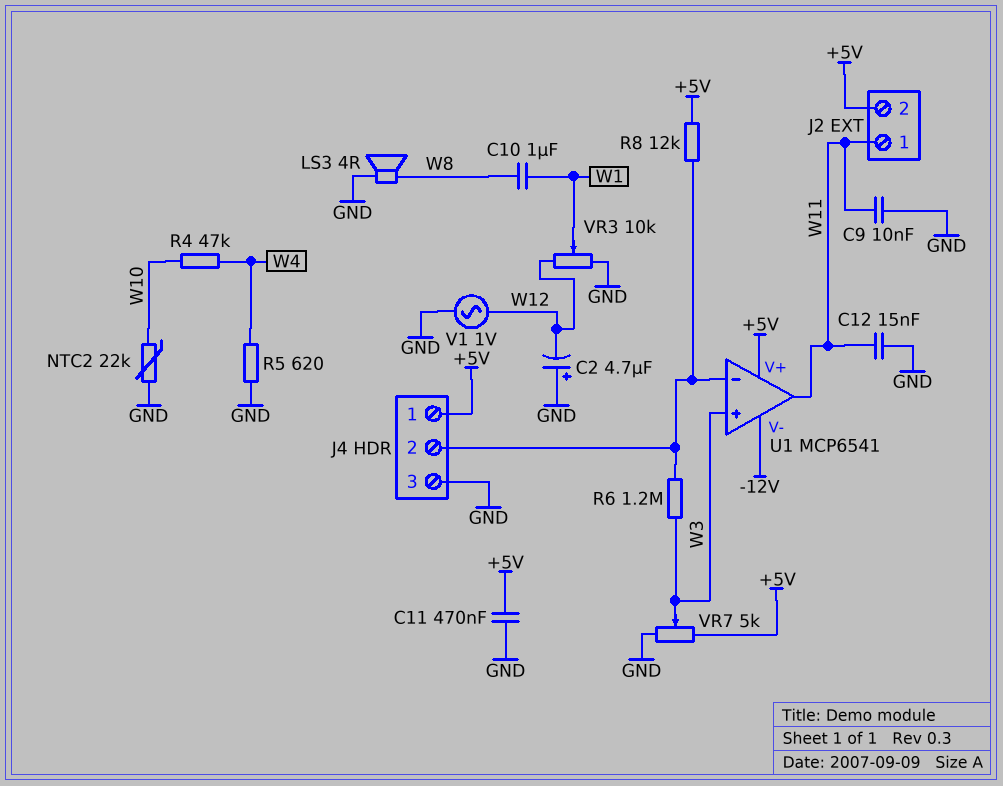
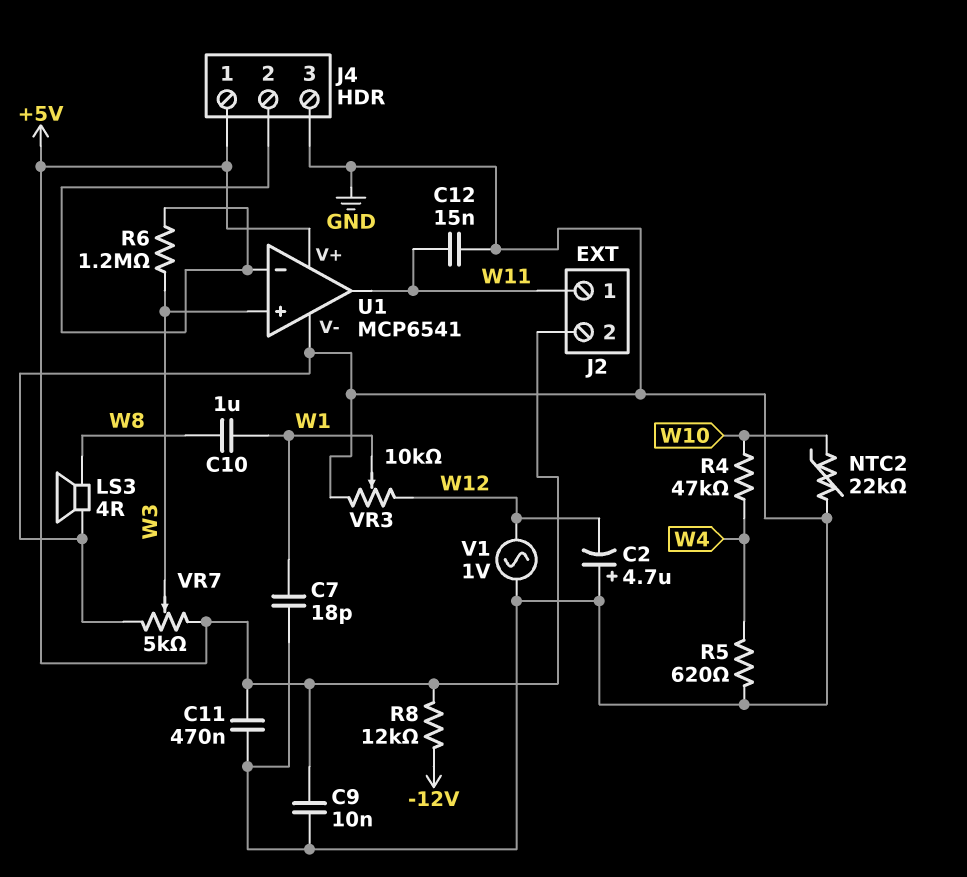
C7: none -> 18pF (GND, W1)
C9: 10nF (GND, W11) -> 10nF (+5V, GND)
R8: 12k (+5V, J4/2) -> 12k (+5V, -12V)
U1 pin V-: -12V -> GND

